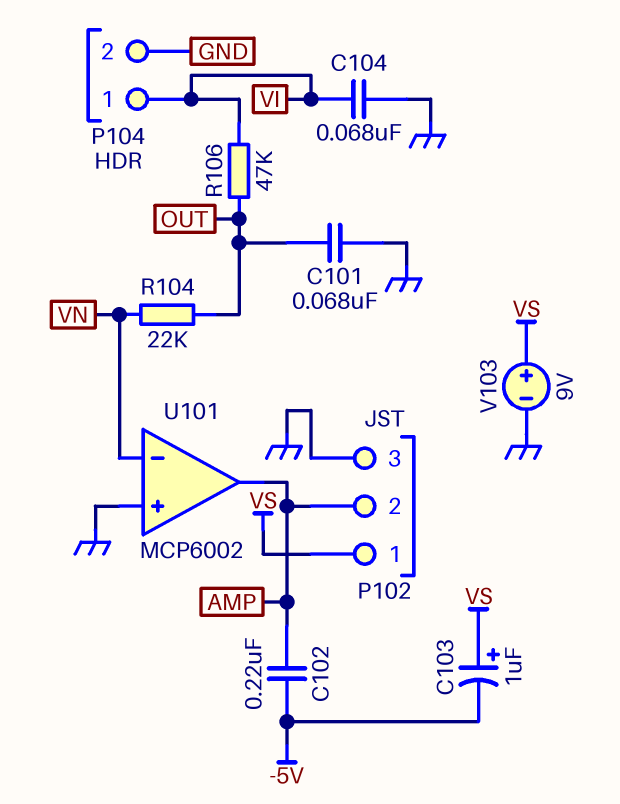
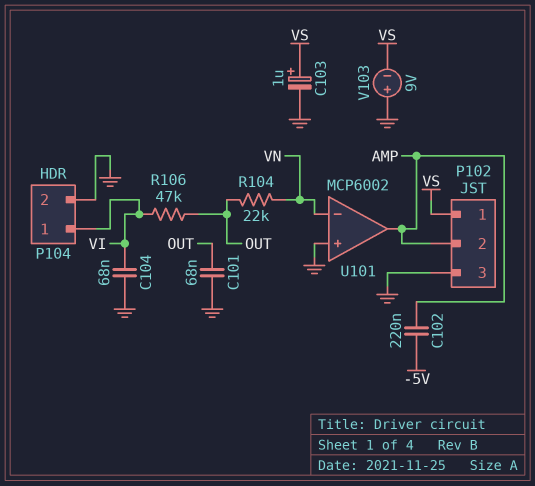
C103: 1uF (plus VS, minus -5V) -> 1uF (plus VS, minus GND)
V103: 9V (plus VS, minus GND) -> 9V (plus GND, minus VS)

